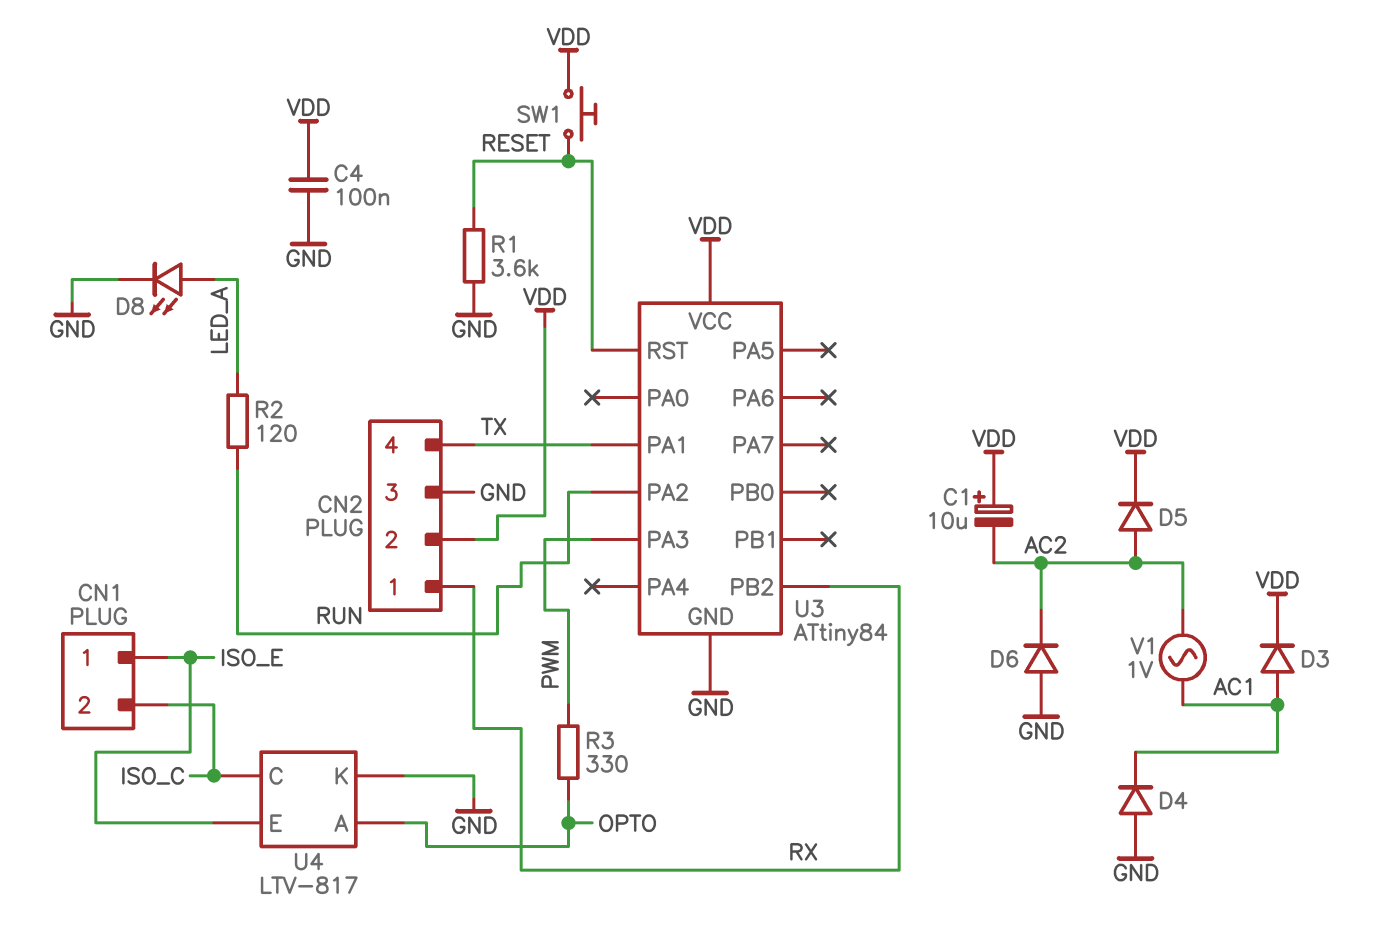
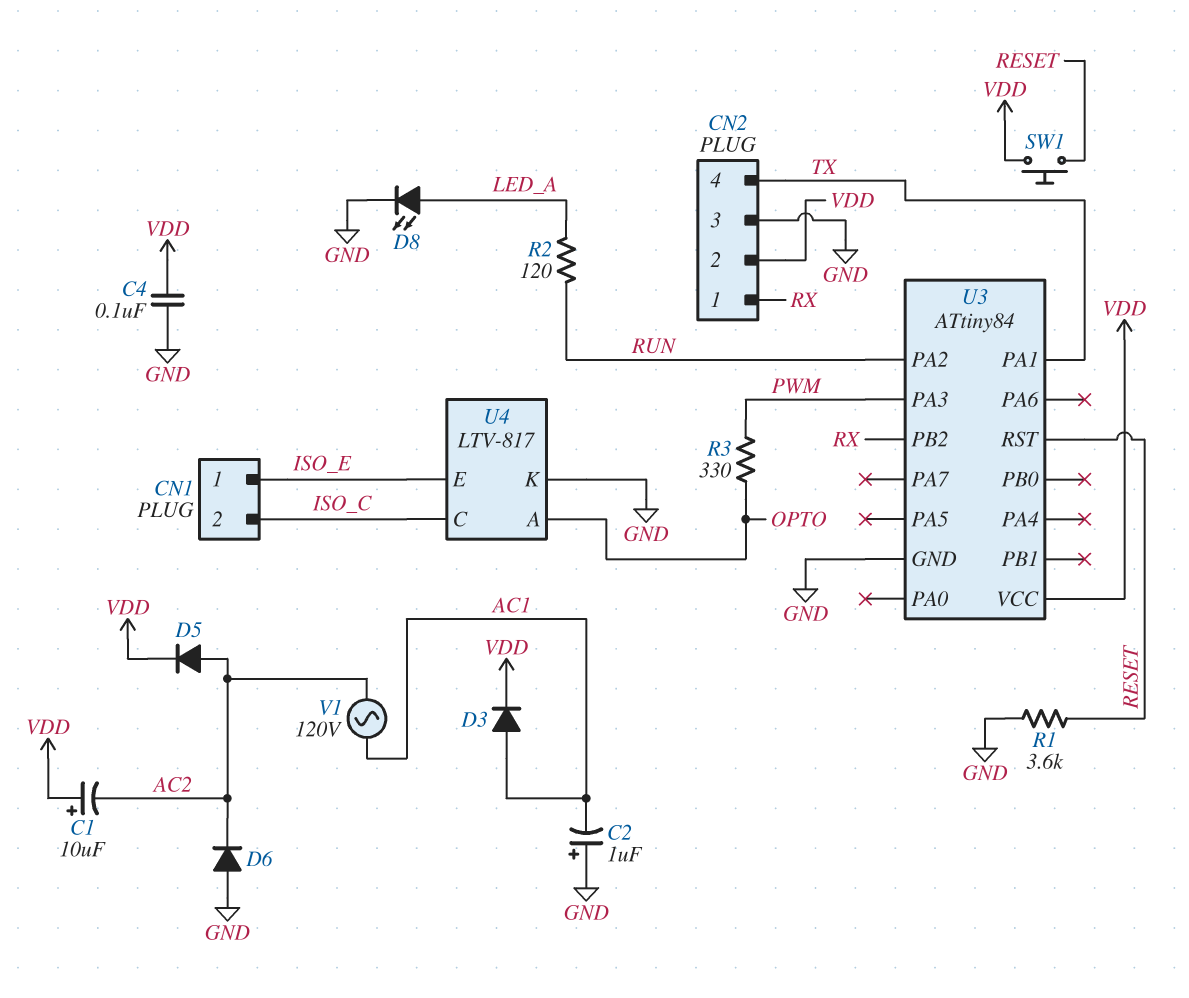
C2: none -> 1uF (plus GND, minus AC1)
D4: diode (A GND, K AC1) -> none
V1: AC 1V (AC1, AC2) -> AC 120V (AC1, AC2)

